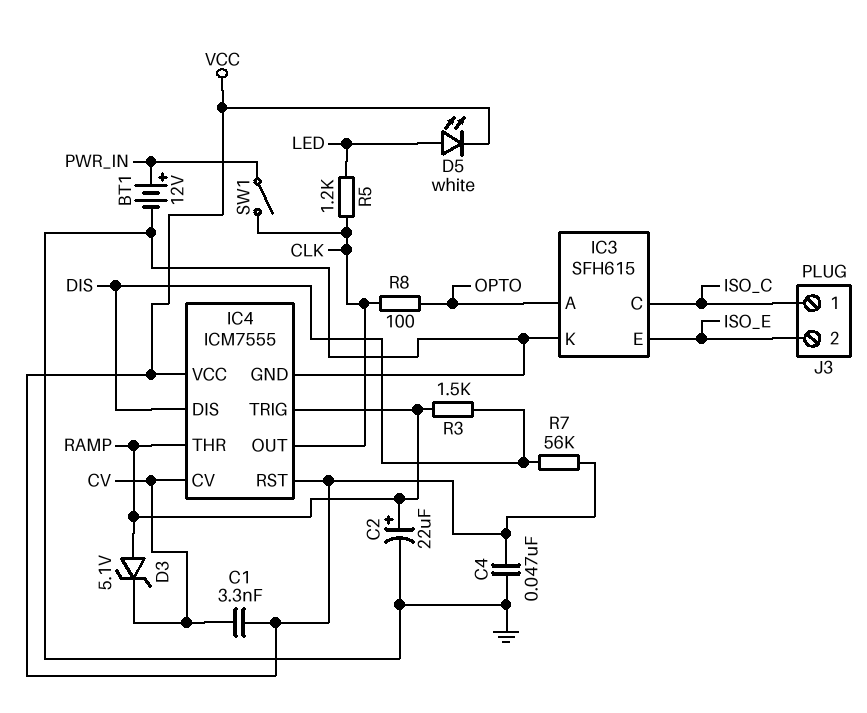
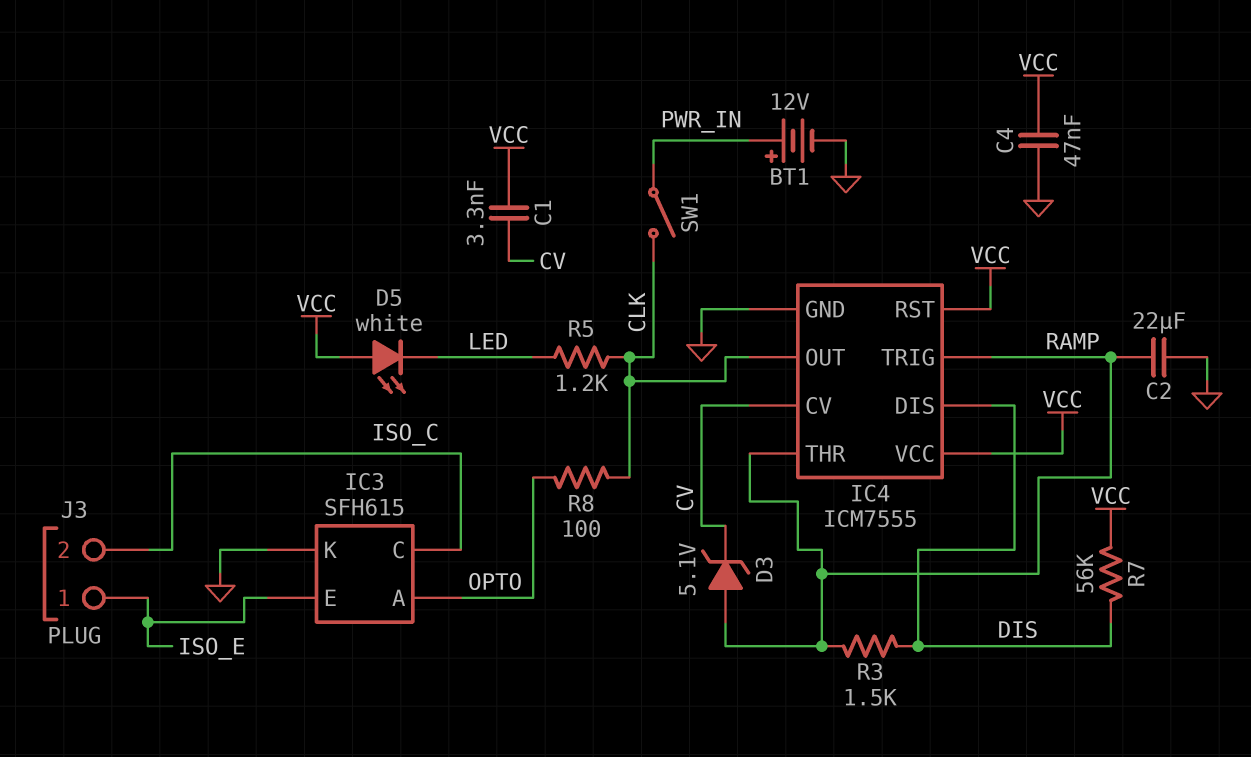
C2: 22uF (plus RAMP, minus GND) -> 22uF (GND, RAMP)
D5: LED white (A LED, K VCC) -> LED white (A VCC, K LED)
J3 pin 1: ISO_C -> ISO_E
J3 pin 2: ISO_E -> ISO_C

